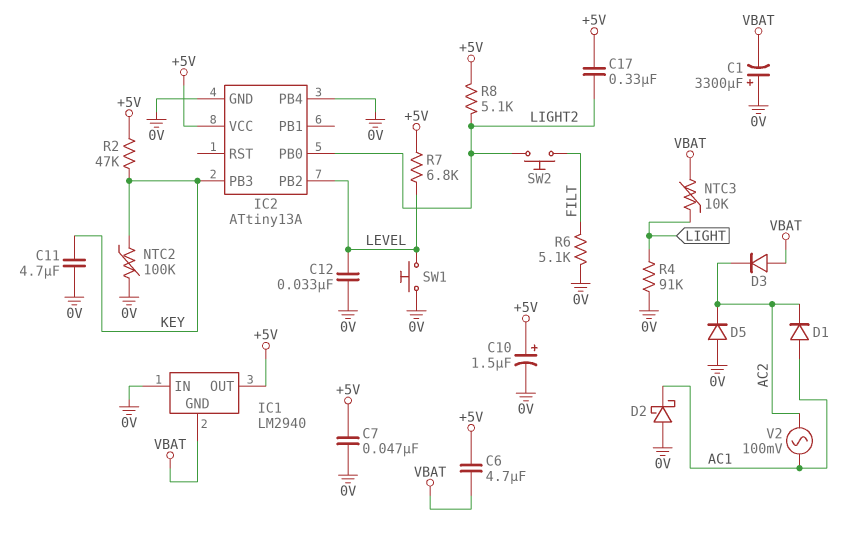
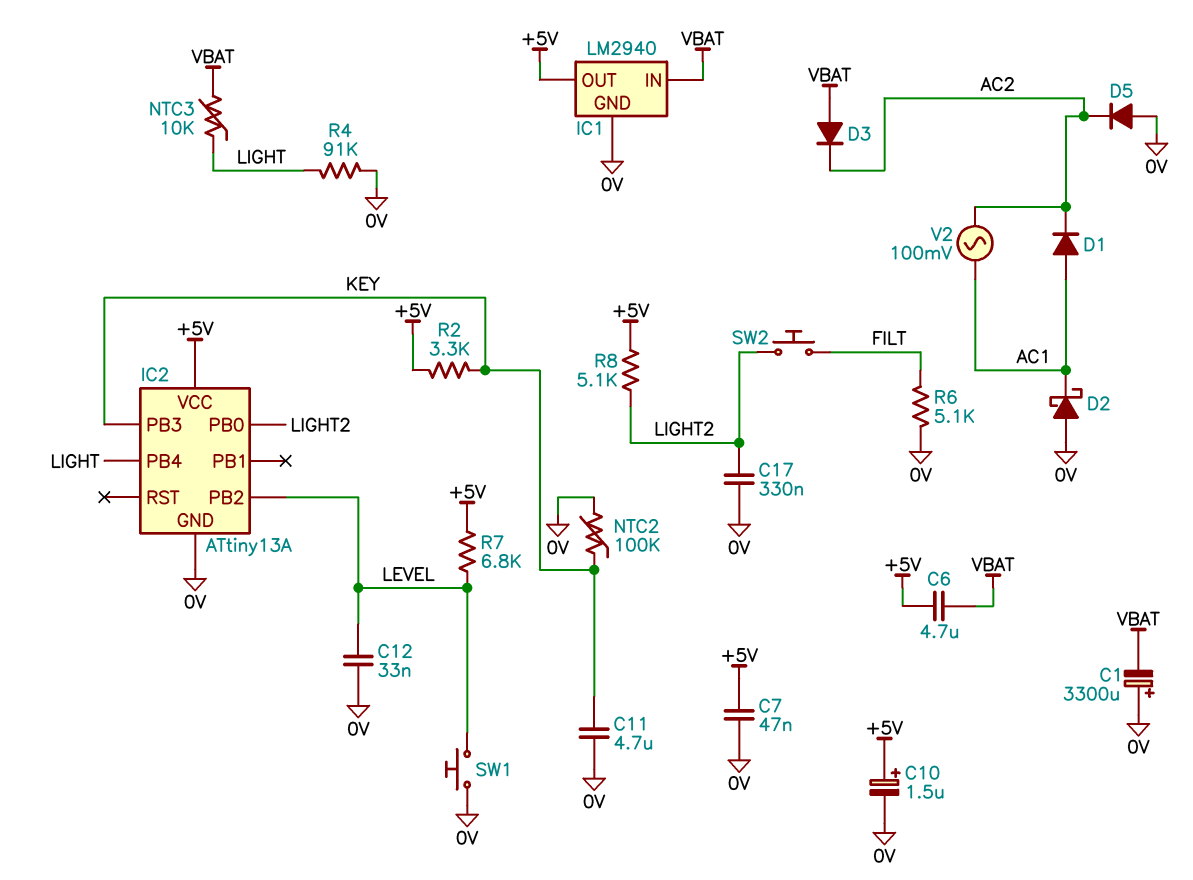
C17: 330nF (+5V, LIGHT2) -> 330nF (0V, LIGHT2)
IC1 pin GND: VBAT -> 0V
IC1 pin IN: 0V -> VBAT
IC2 pin PB4: 0V -> LIGHT
R2: 47k (+5V, KEY) -> 3.3k (+5V, KEY)

